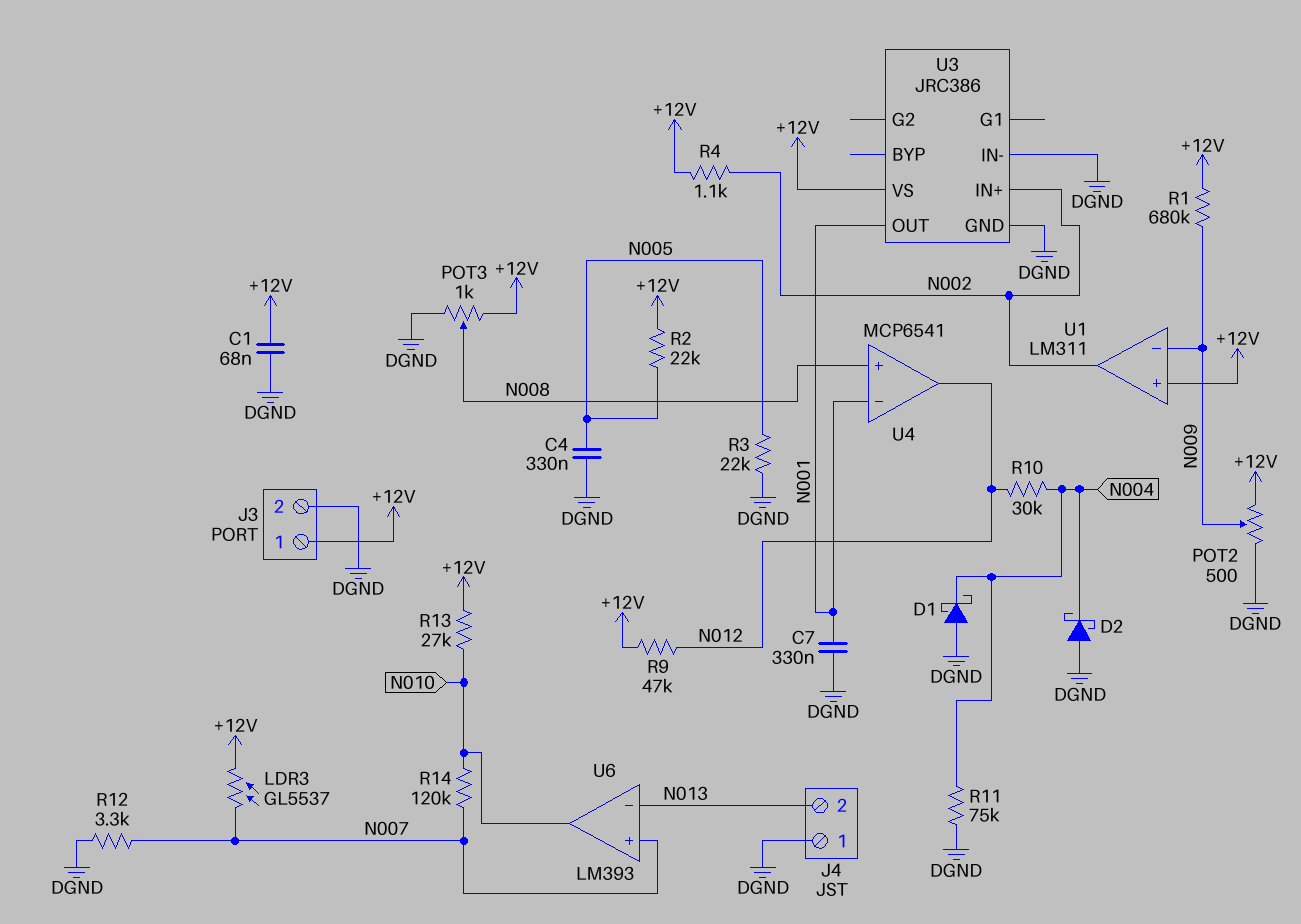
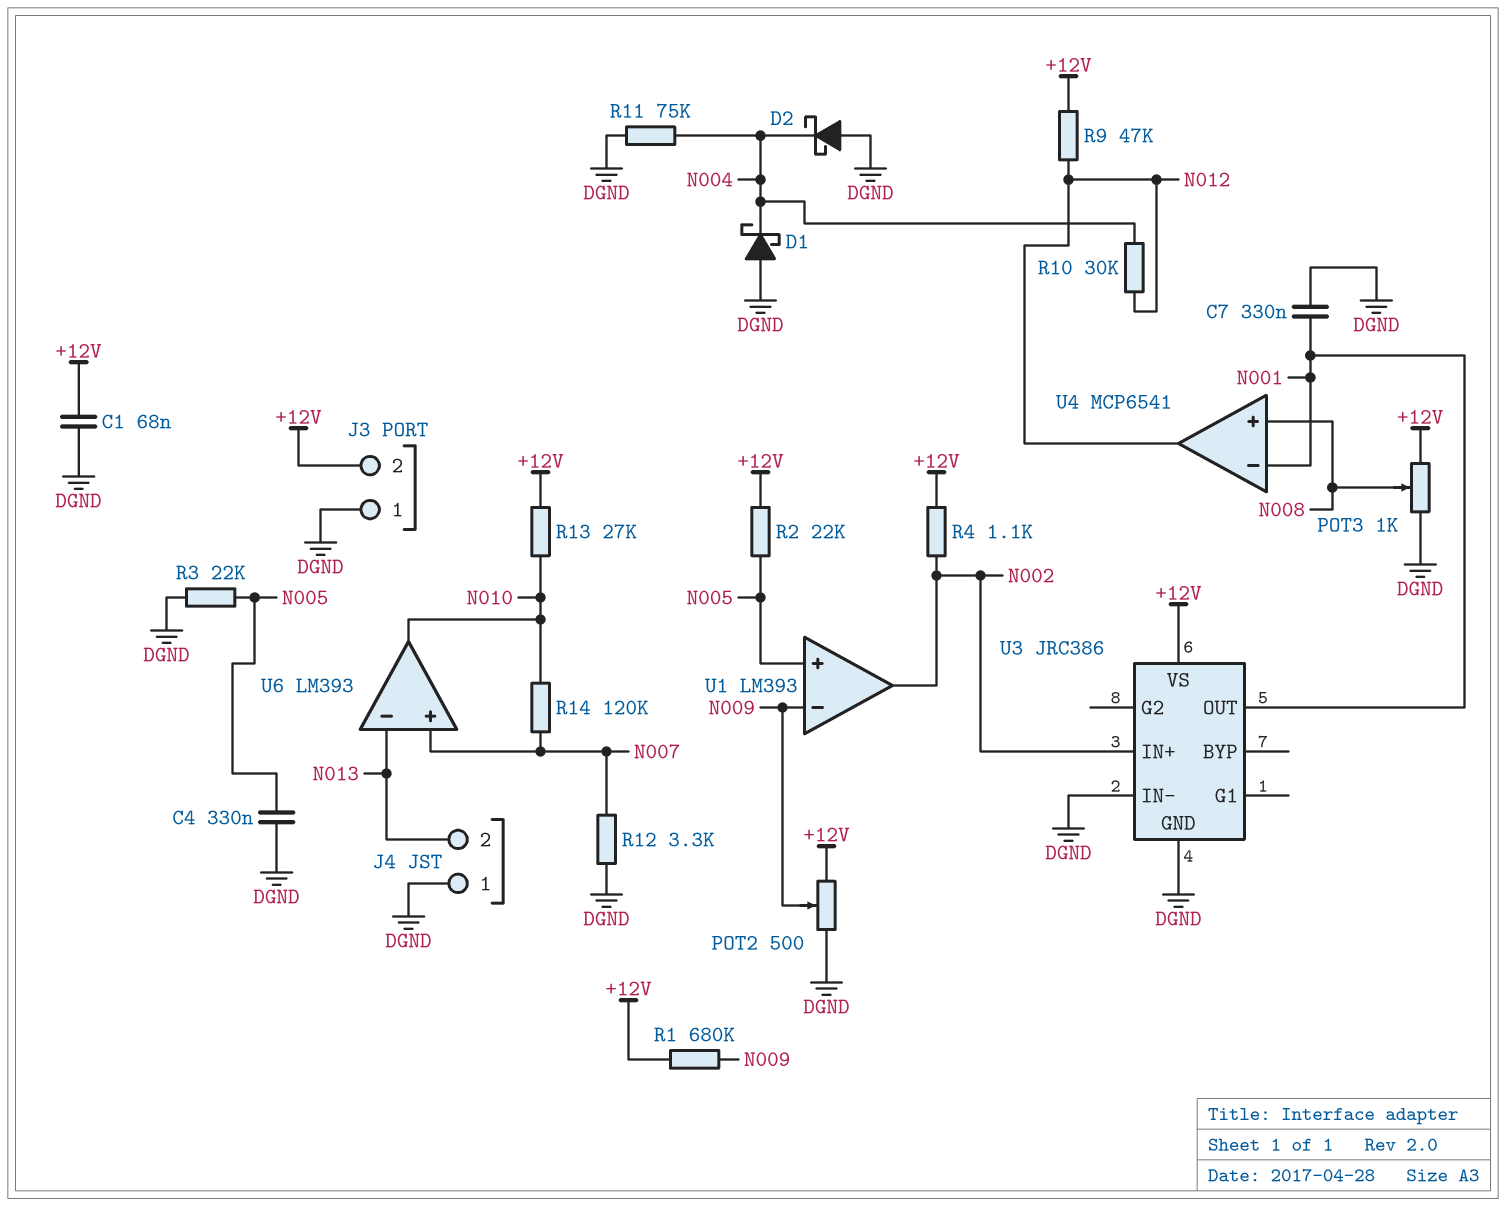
J3 pin 1: +12V -> DGND
J3 pin 2: DGND -> +12V
LDR3: GL5537 (+12V, N007) -> none
U1: LM311 -> LM393
U1 pin in+: +12V -> N005

